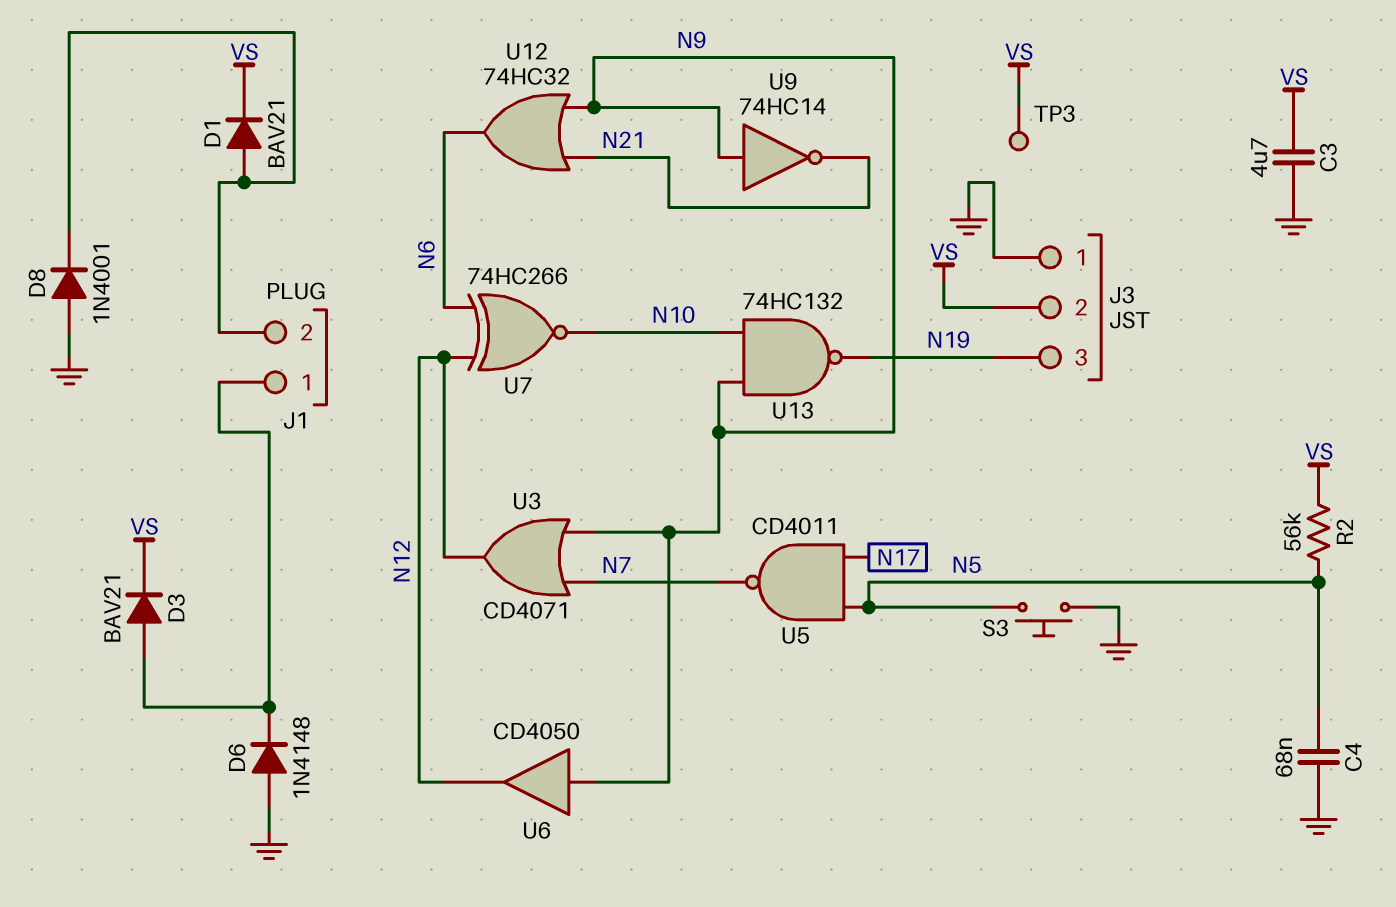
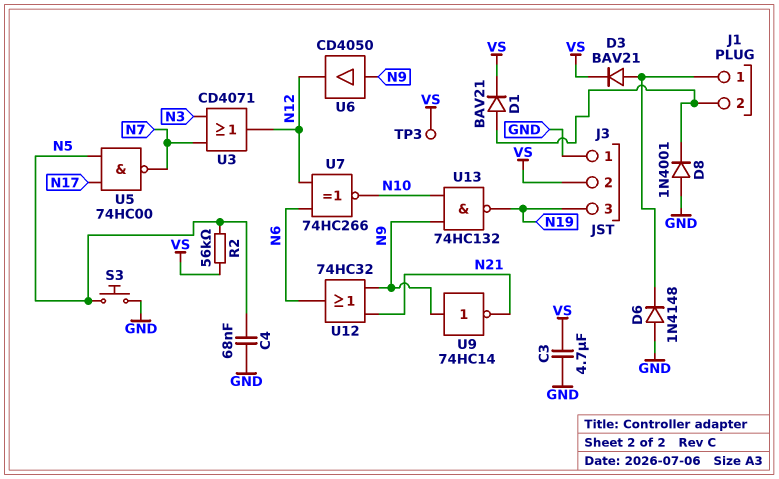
U3: OR CD4071 (in N7, in N9, out N12) -> OR CD4071 (in N3, in N7, out N12)
U5: NAND CD4011 (in N5, in N17, out N7) -> NAND 74HC00 (in N5, in N17, out N7)

